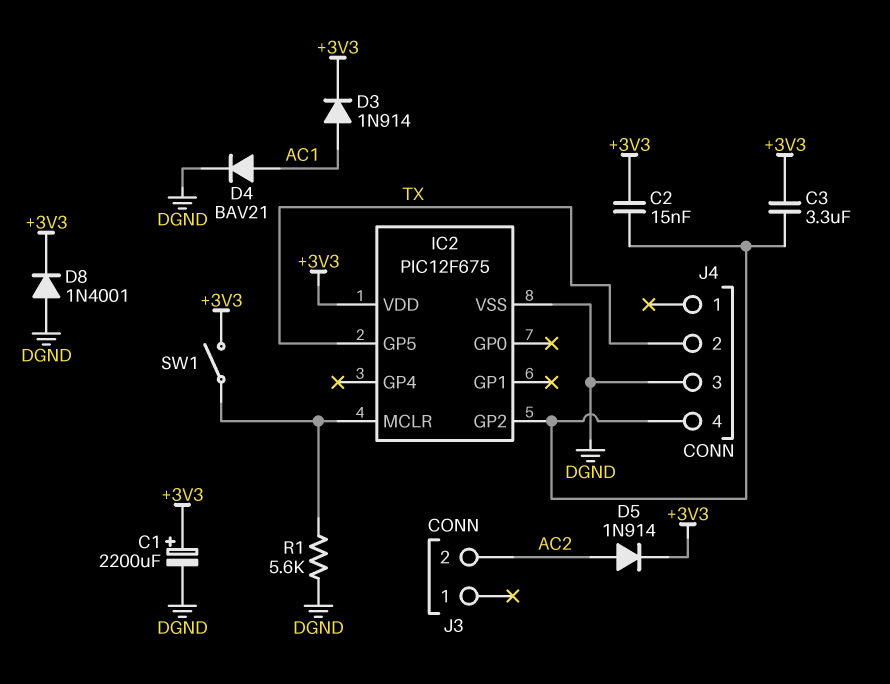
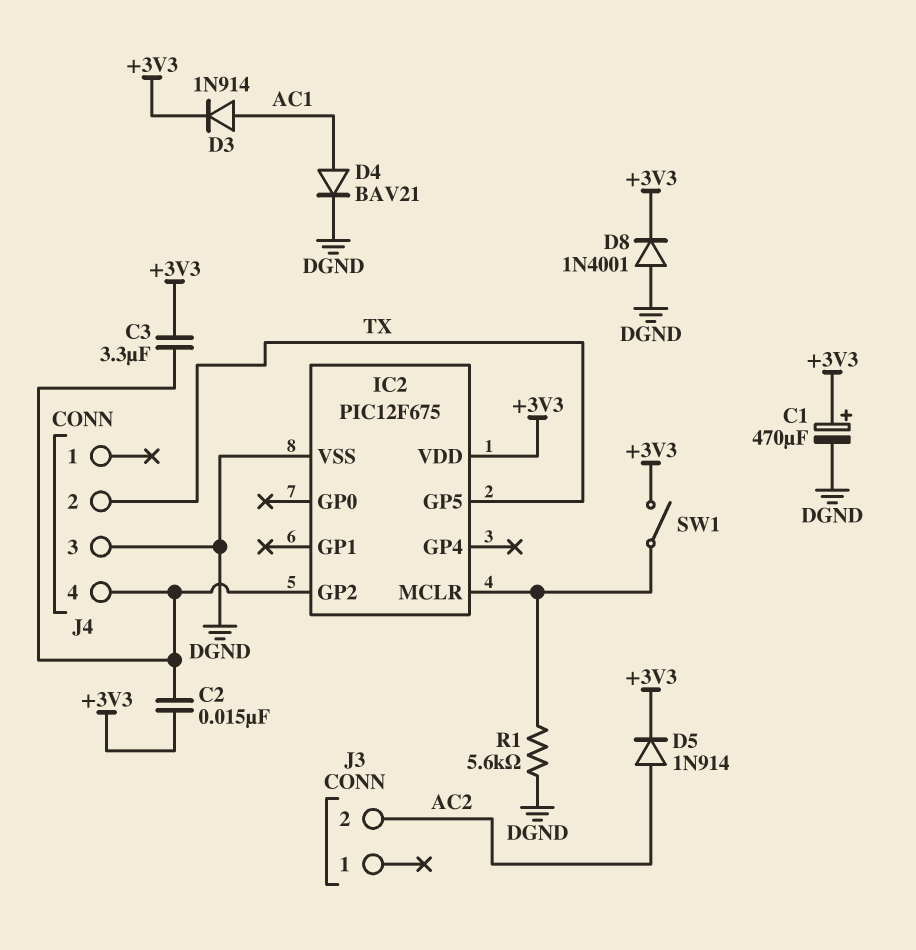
C1: 2200uF (plus +3V3, minus DGND) -> 470uF (plus +3V3, minus DGND)

